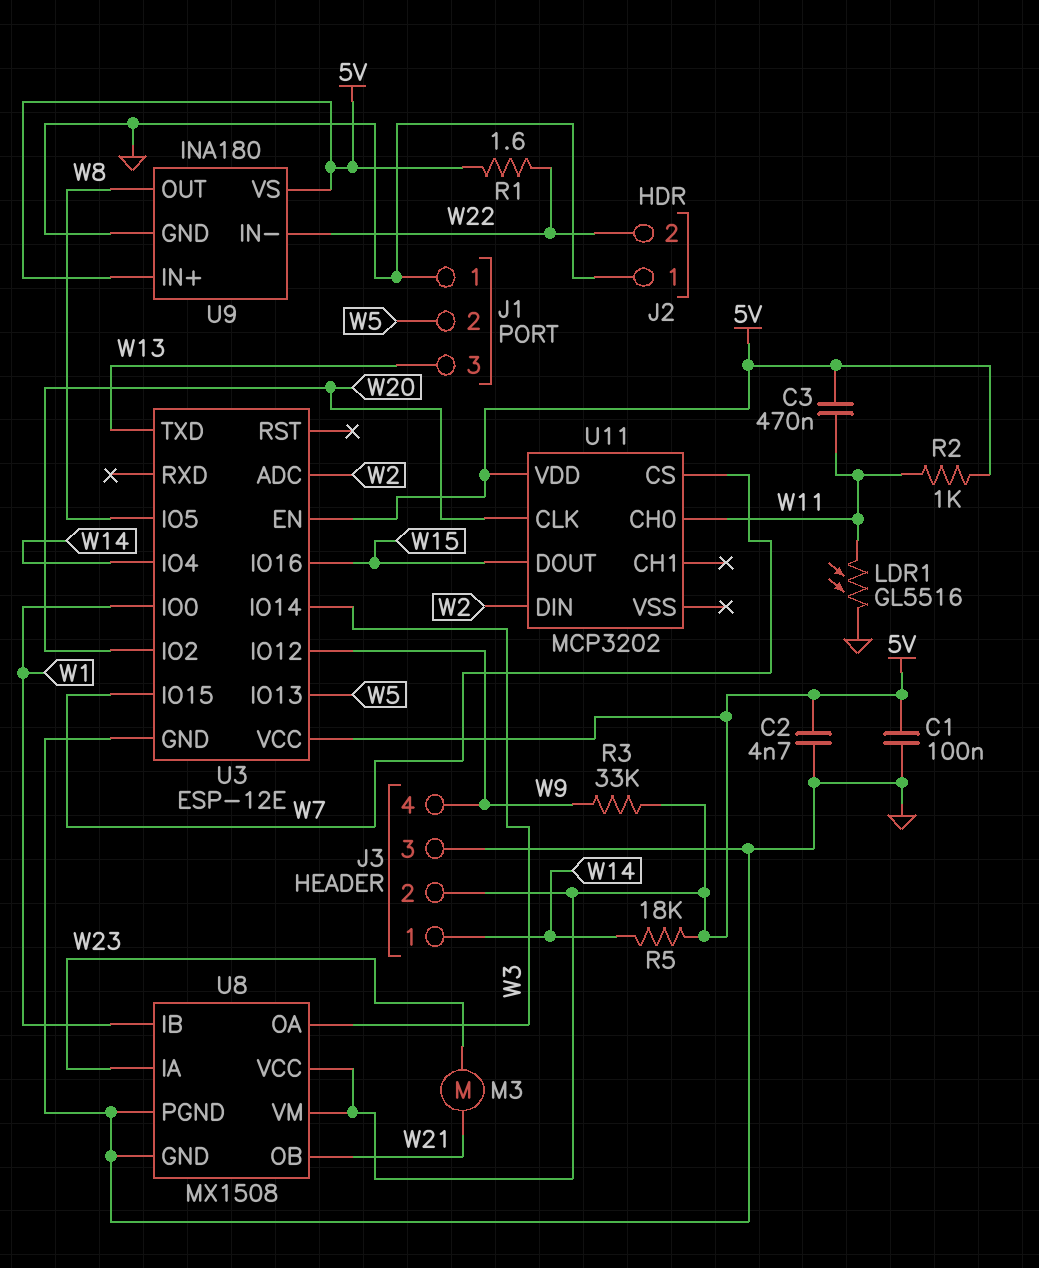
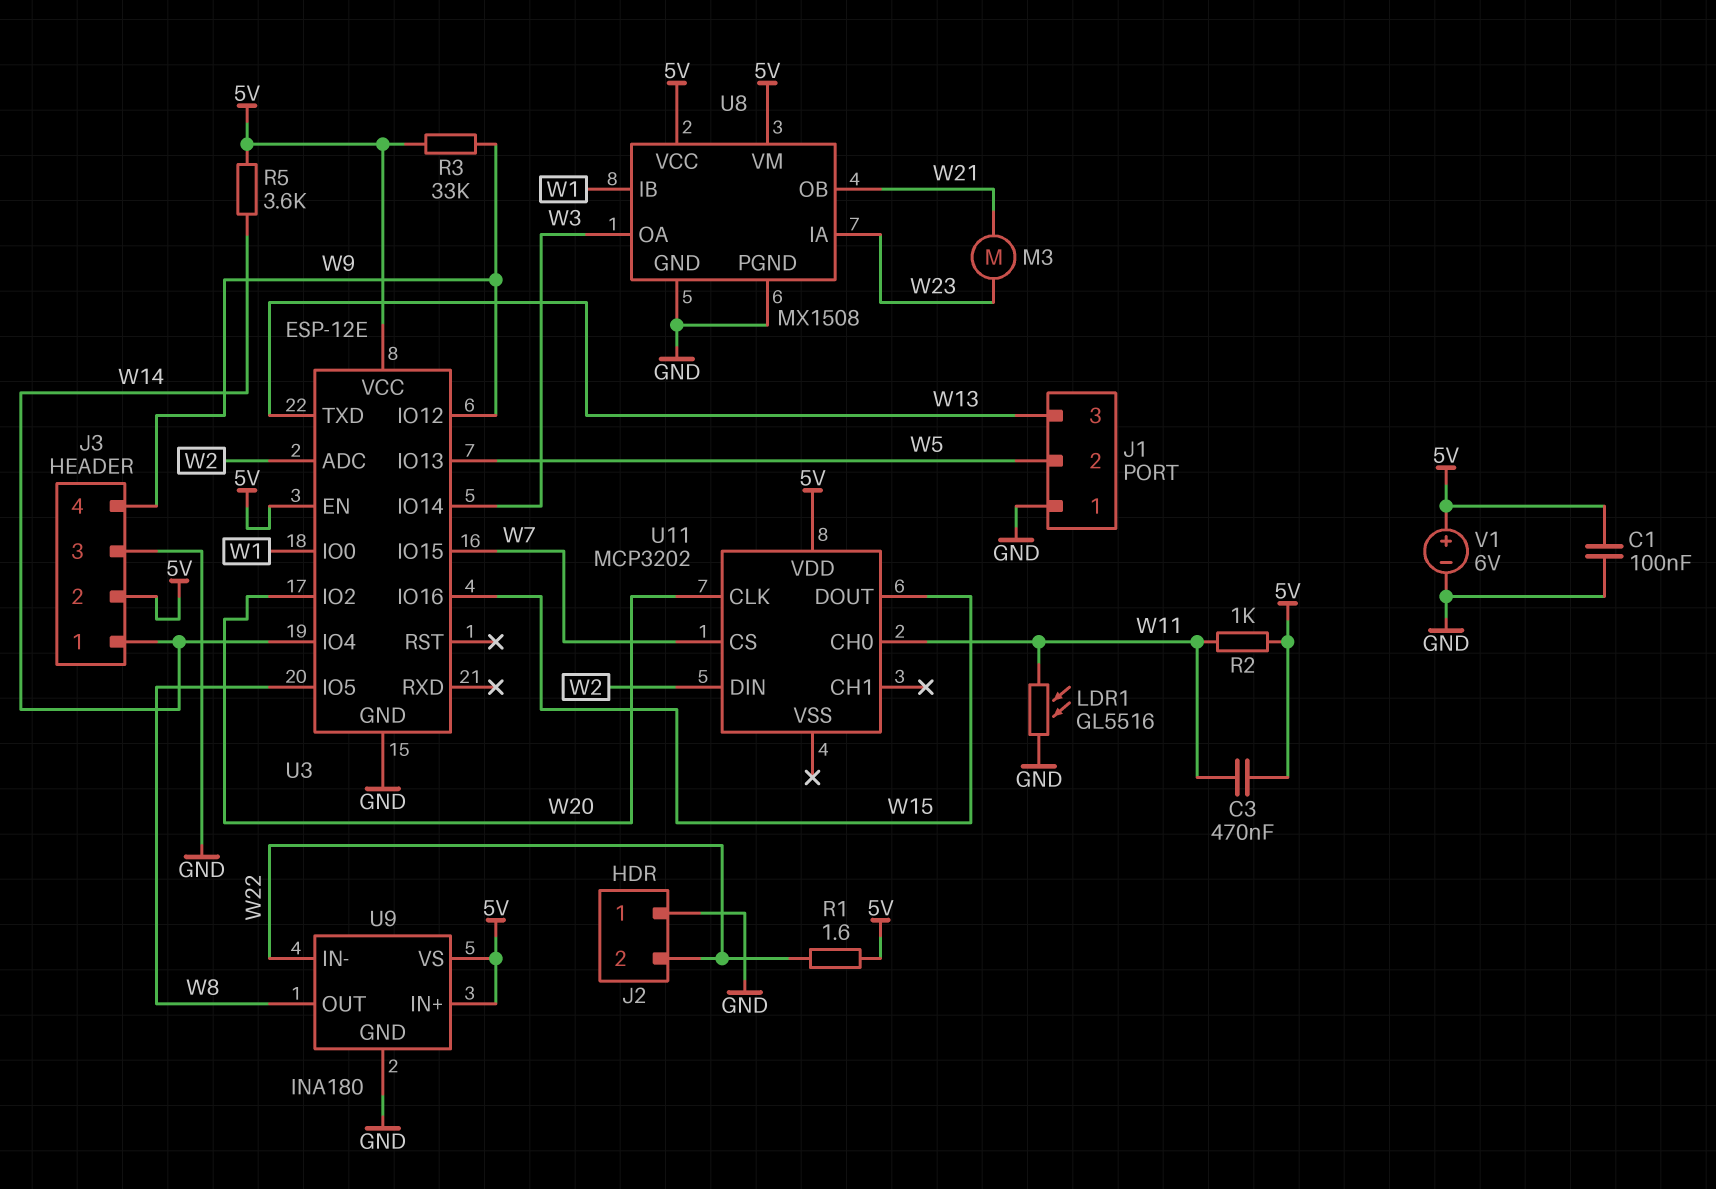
C2: 4.7nF (5V, GND) -> none
R5: 18k (5V, W14) -> 3.6k (5V, W14)
V1: none -> 6V (plus 5V, minus GND)

